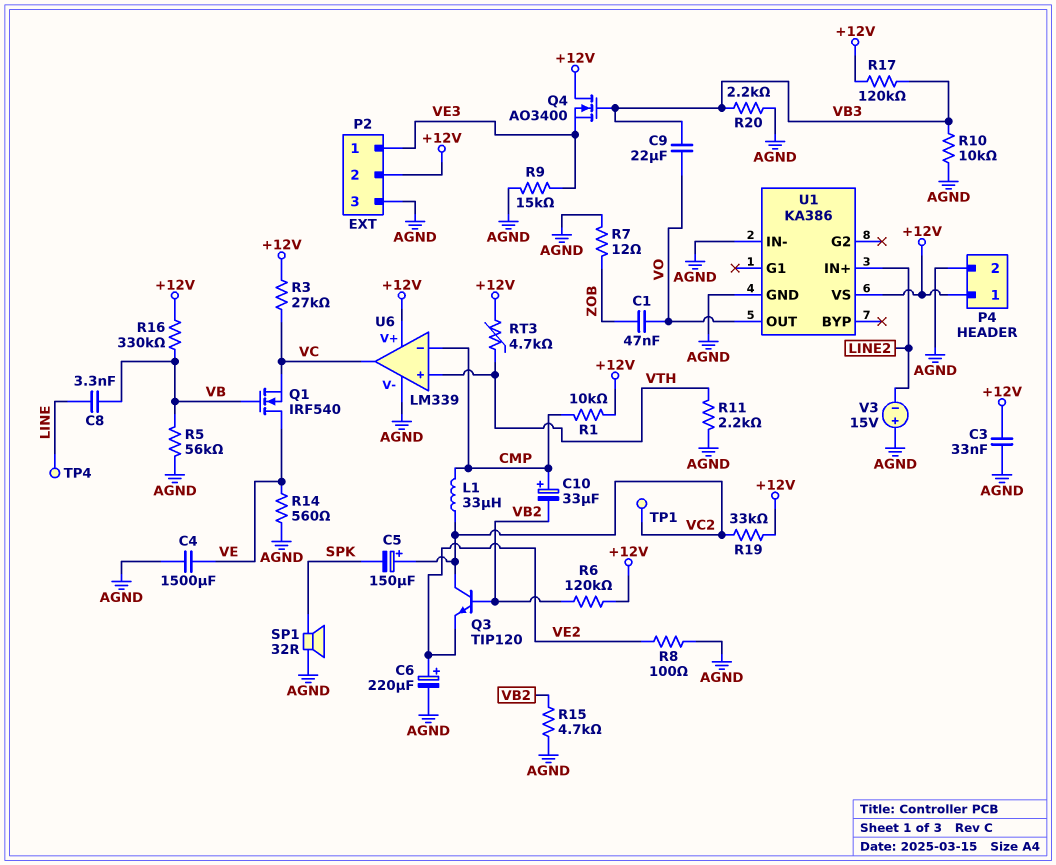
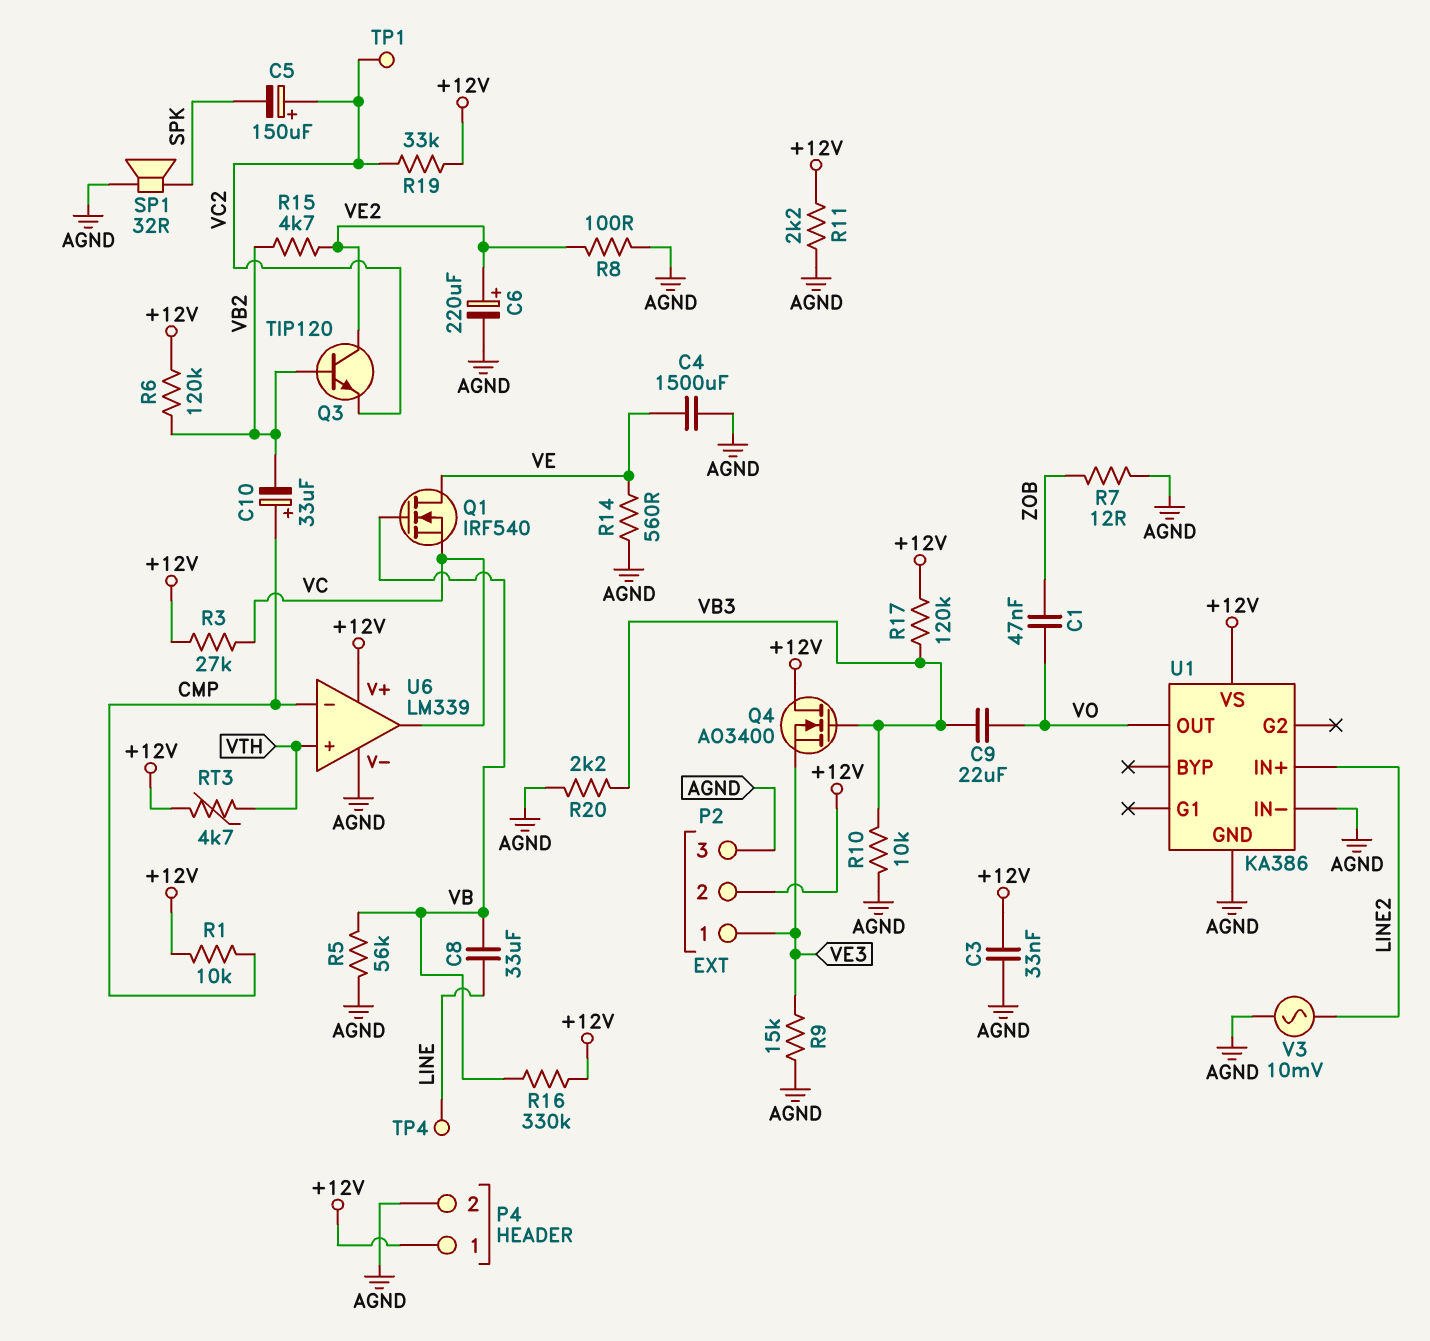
C8: 3.3nF (LINE, VB) -> 33uF (LINE, VB)
L1: 33uH (CMP, VC2) -> none
Q3: NPN TIP120 (B VB2, C VC2, E VE2) -> NPN TIP120 (B VB2, C VE2, E VC2)
R11: 2.2k (AGND, VTH) -> 2.2k (+12V, AGND)
R15: 4.7k (AGND, VB2) -> 4.7k (VB2, VE2)
V3: 15V (plus AGND, minus LINE2) -> AC 10mV (AGND, LINE2)

